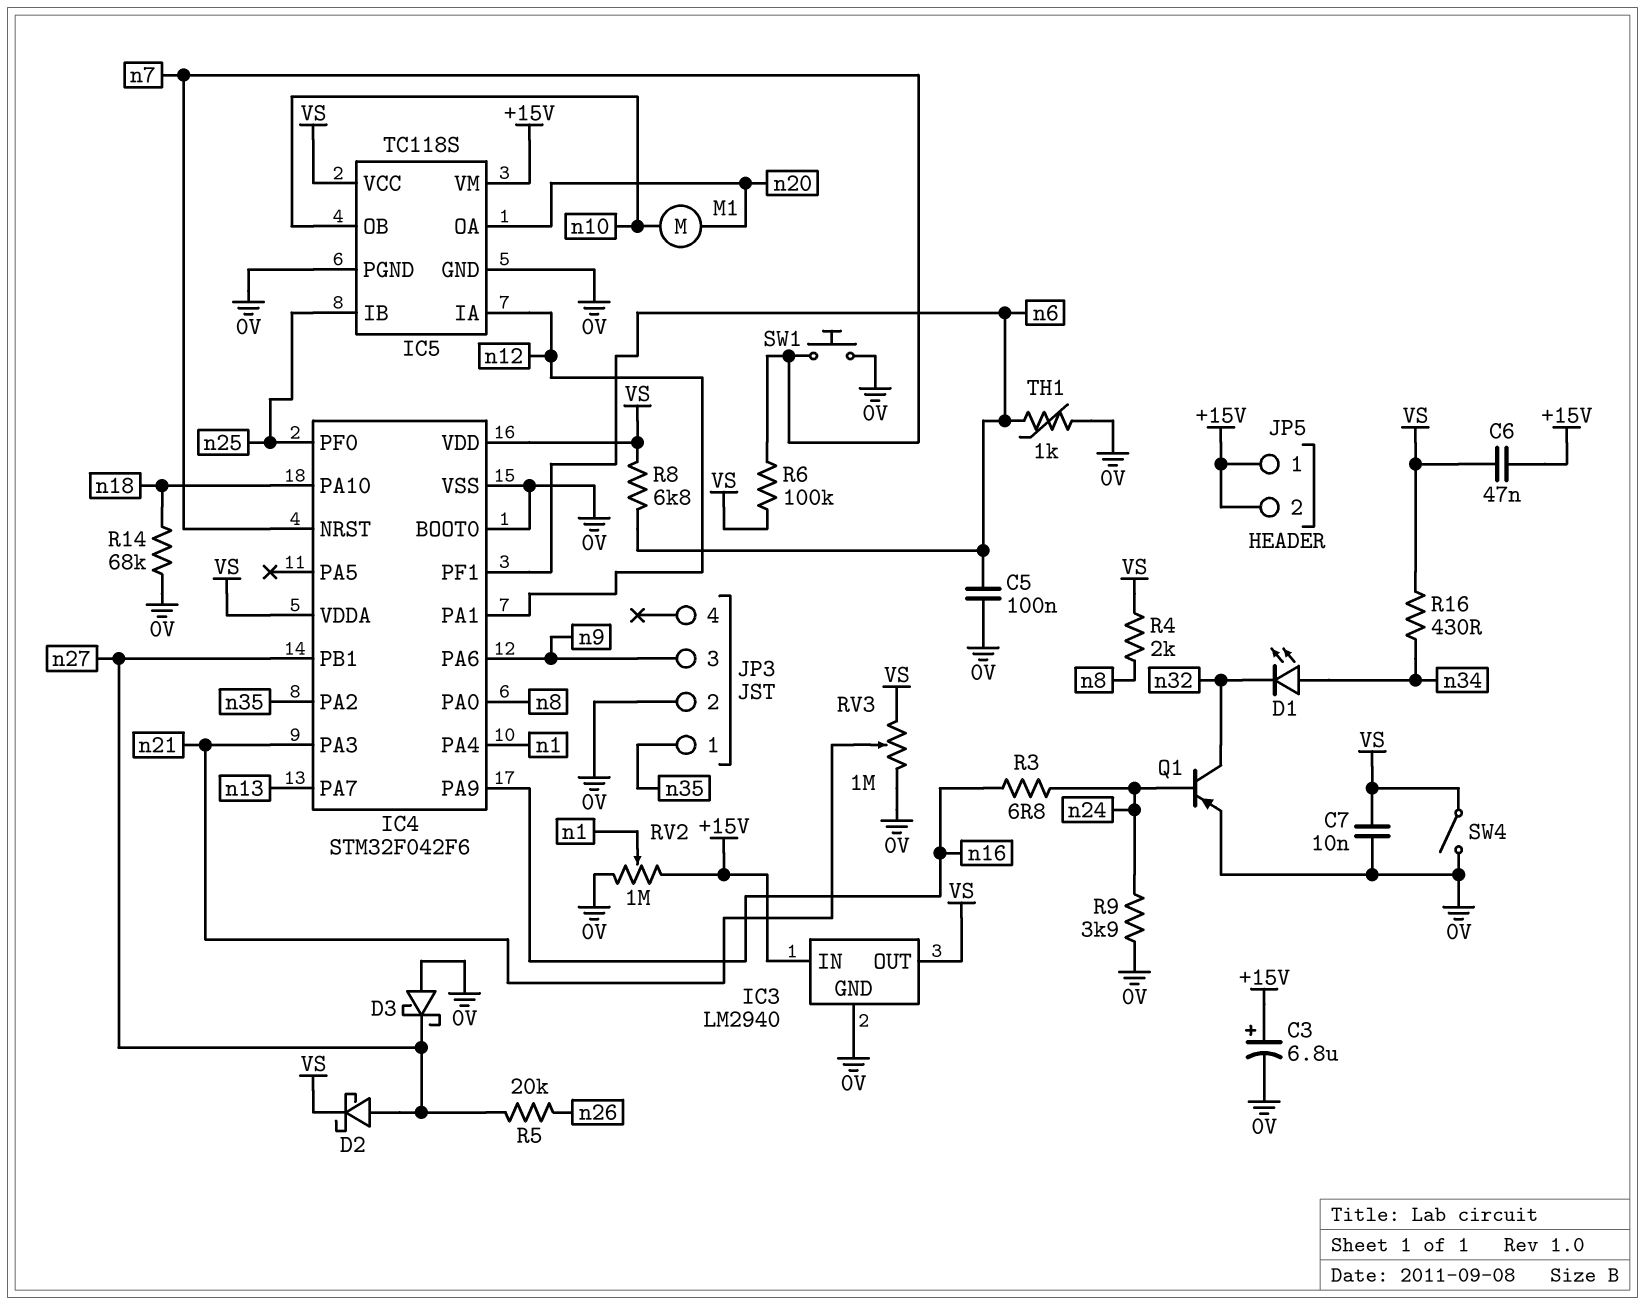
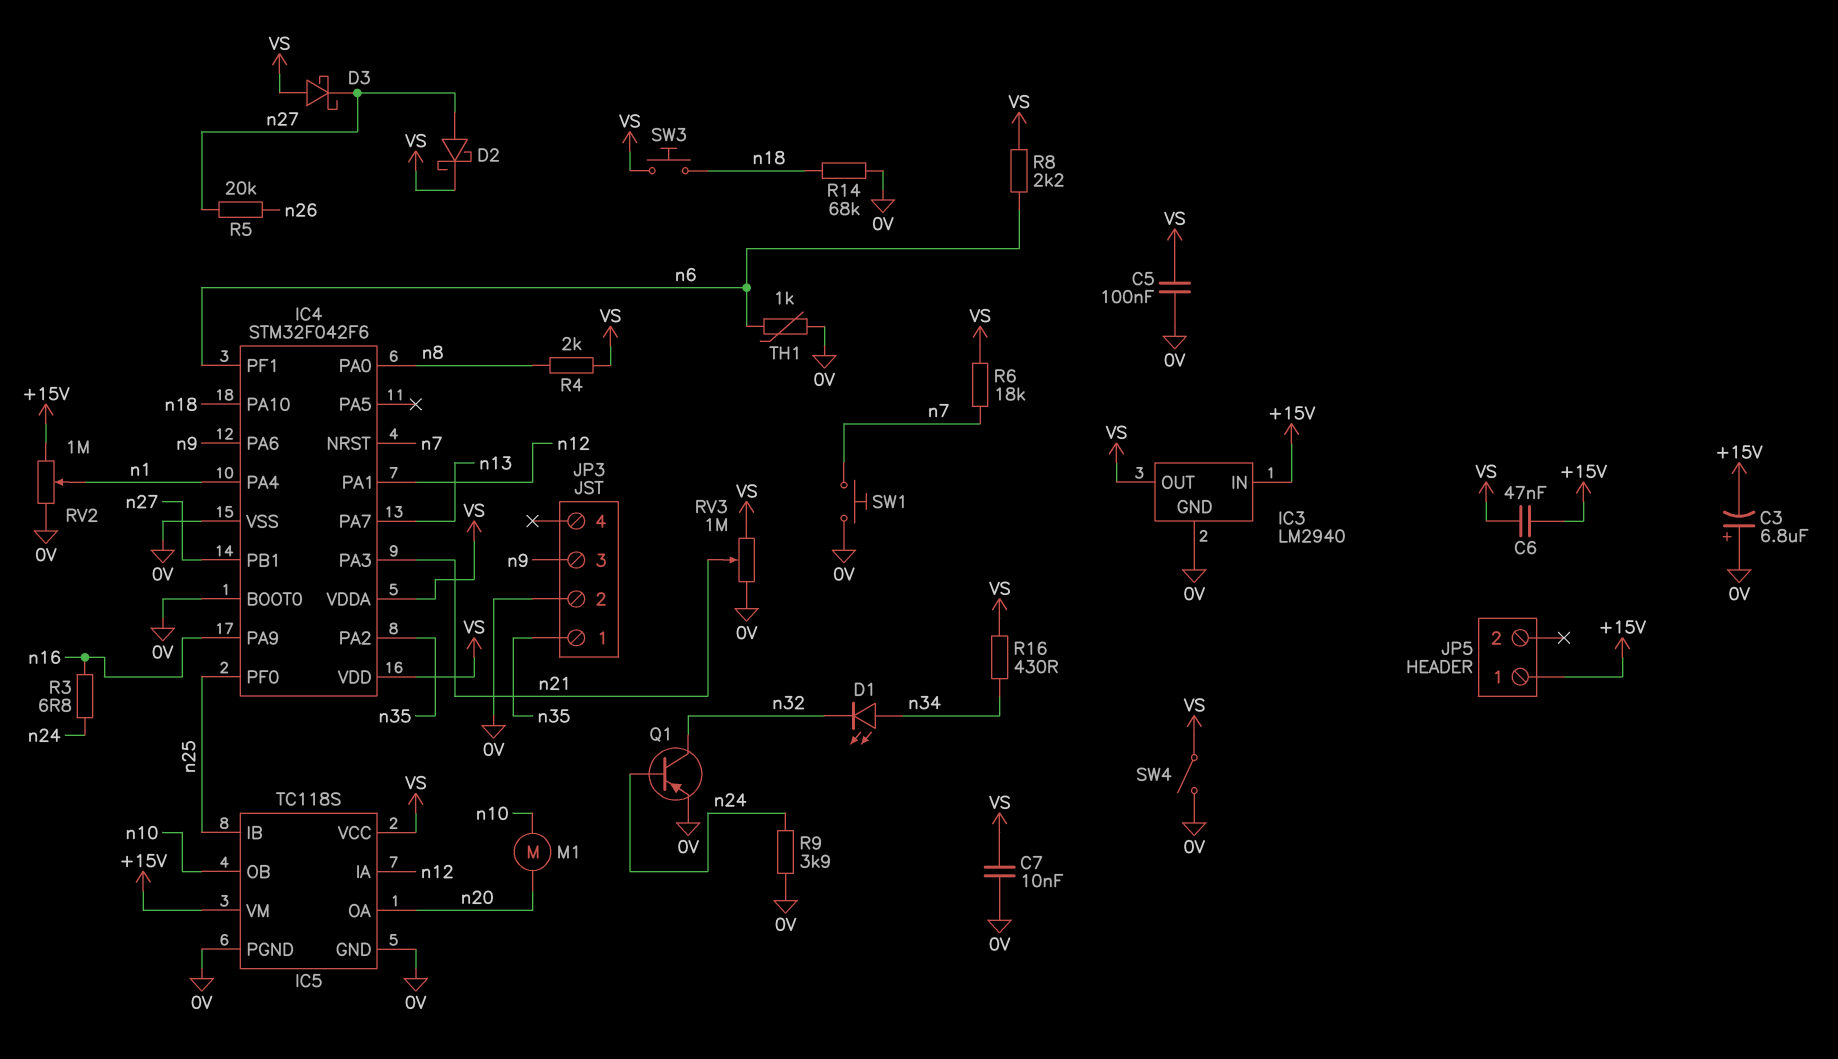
C3: 6.8uF (plus +15V, minus 0V) -> 6.8uF (plus 0V, minus +15V)
C5: 100nF (0V, n6) -> 100nF (0V, VS)
D3: schottky (A 0V, K n27) -> schottky (A VS, K n27)
JP5 pin 2: +15V -> none
R6: 100k (VS, n7) -> 18k (VS, n7)
R8: 6.8k (VS, n6) -> 2.2k (VS, n6)
SW3: none -> button (VS, n18)

